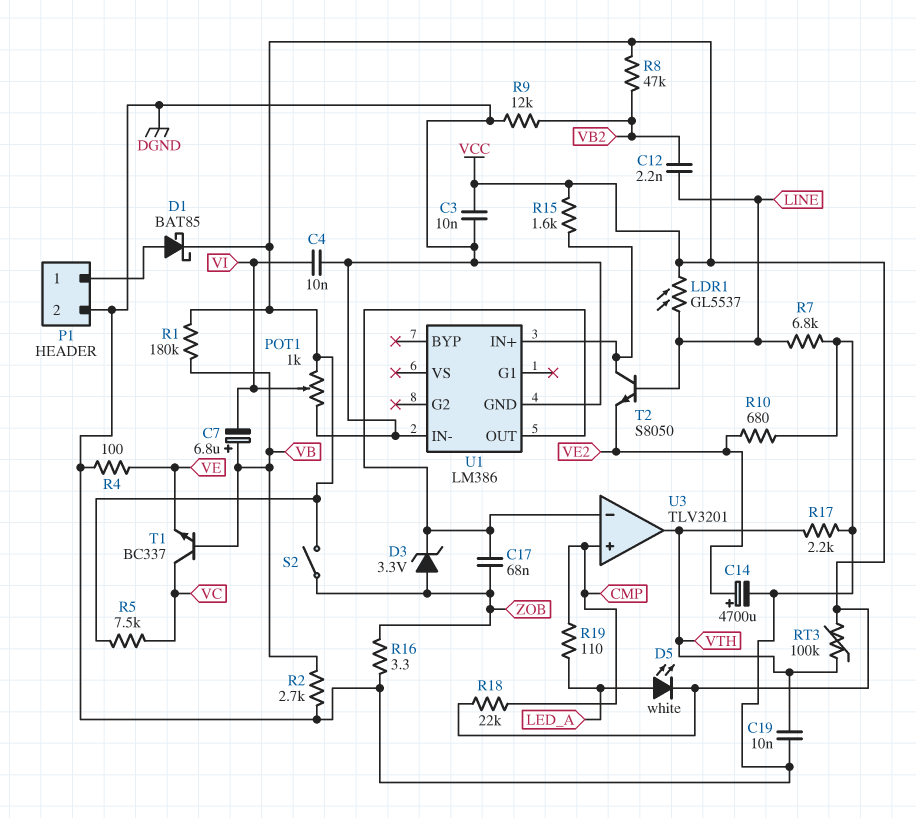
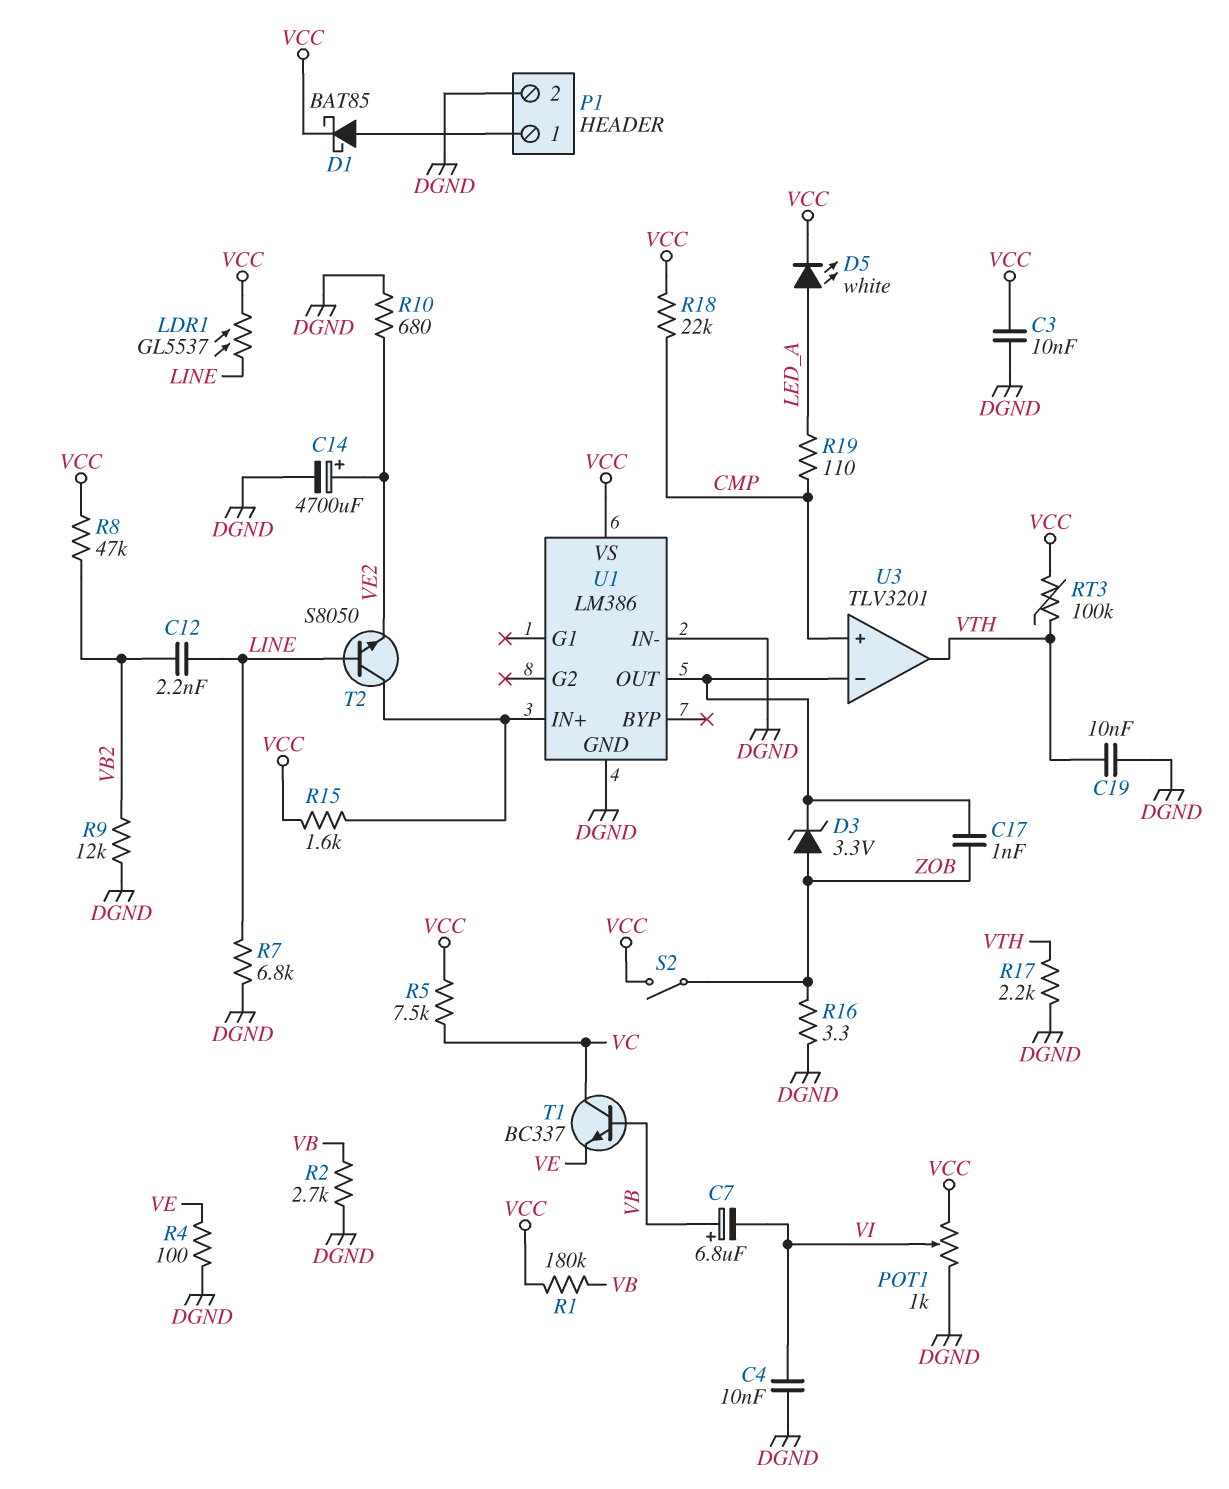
C17: 68nF (U1/OUT, ZOB) -> 1nF (U1/OUT, ZOB)
U1 pin VS: none -> VCC

